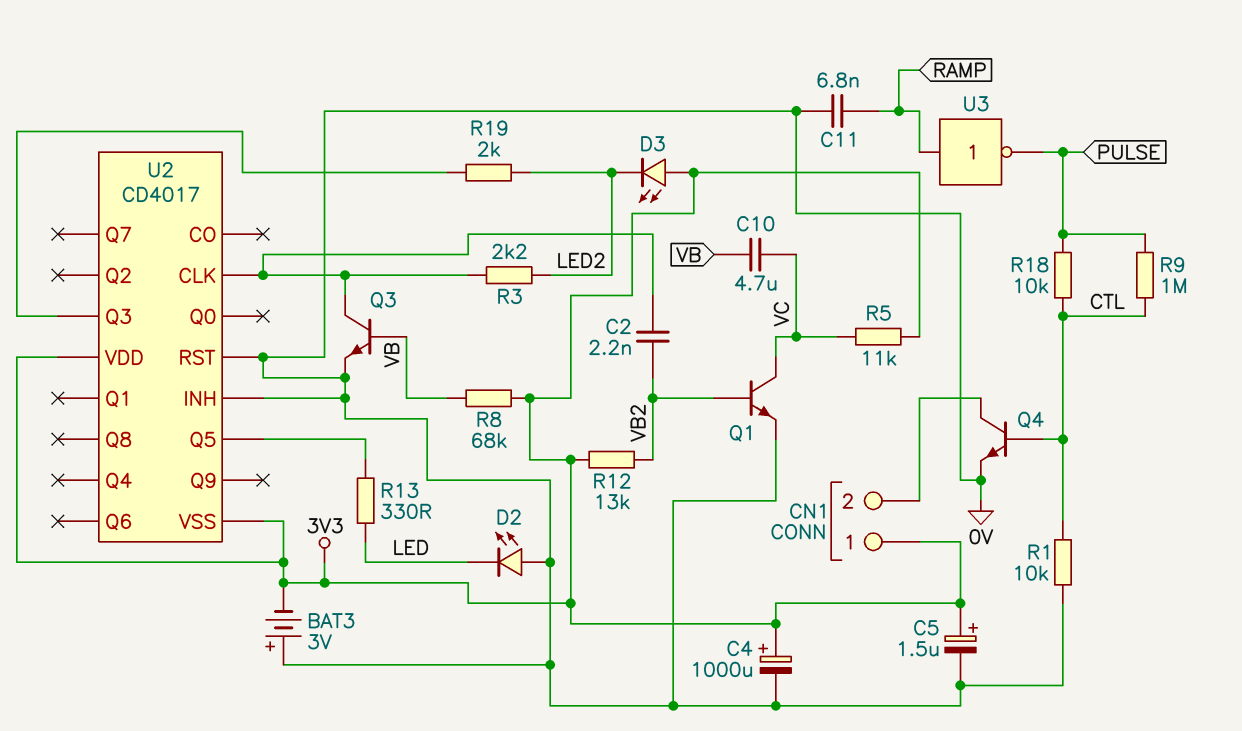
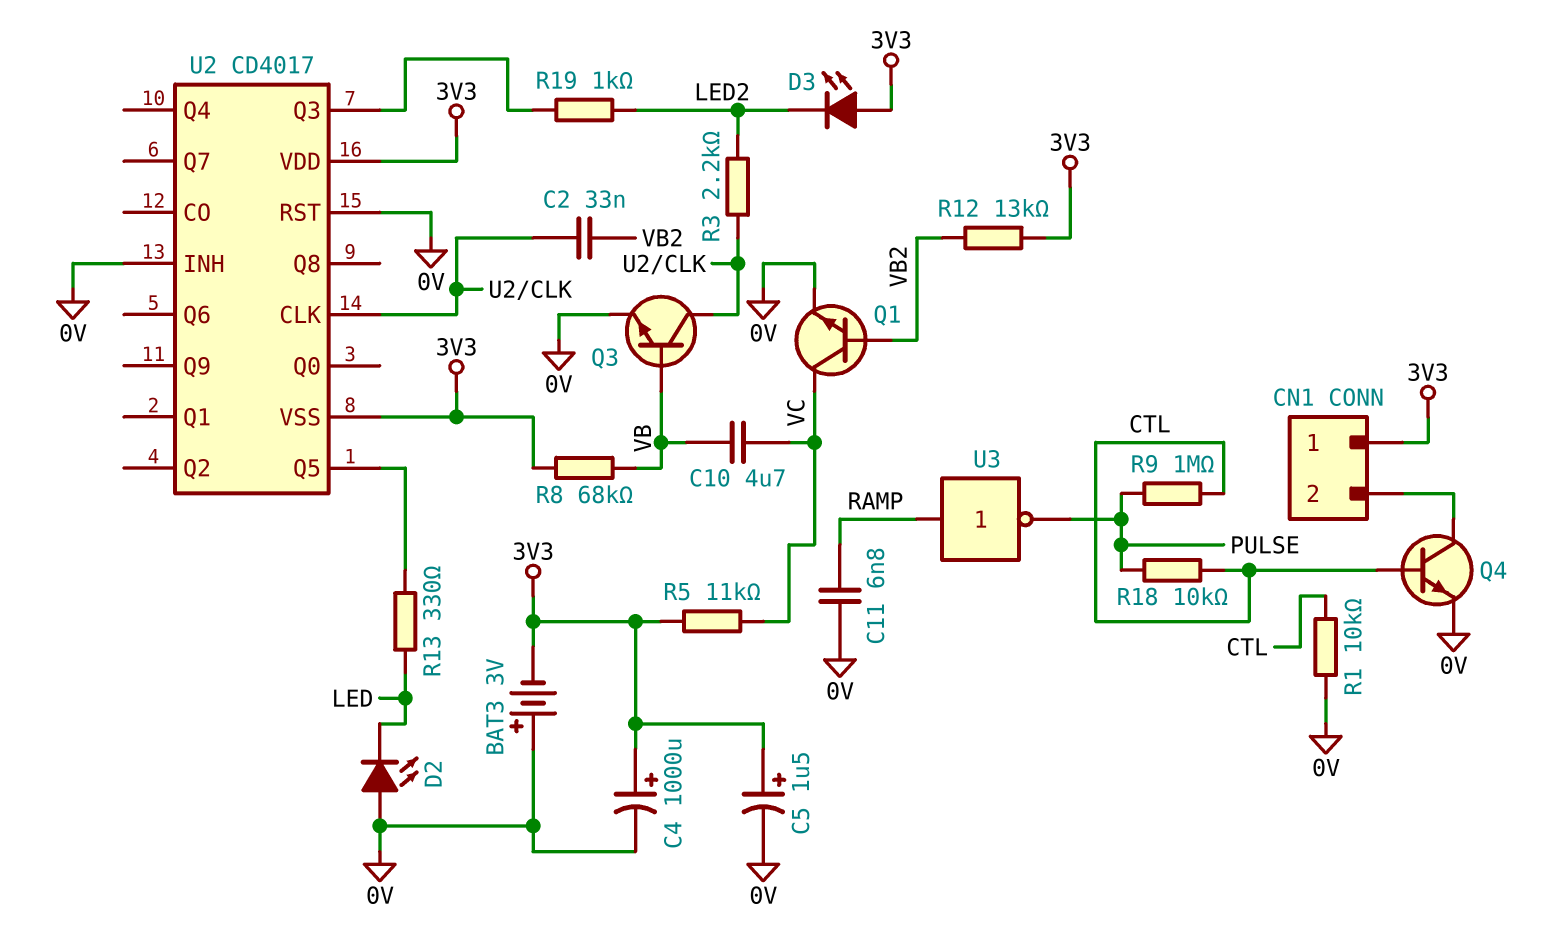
C2: 2.2nF (U2/CLK, VB2) -> 33nF (U2/CLK, VB2)
R19: 2k (LED2, U2/Q3) -> 1k (LED2, U2/Q3)

